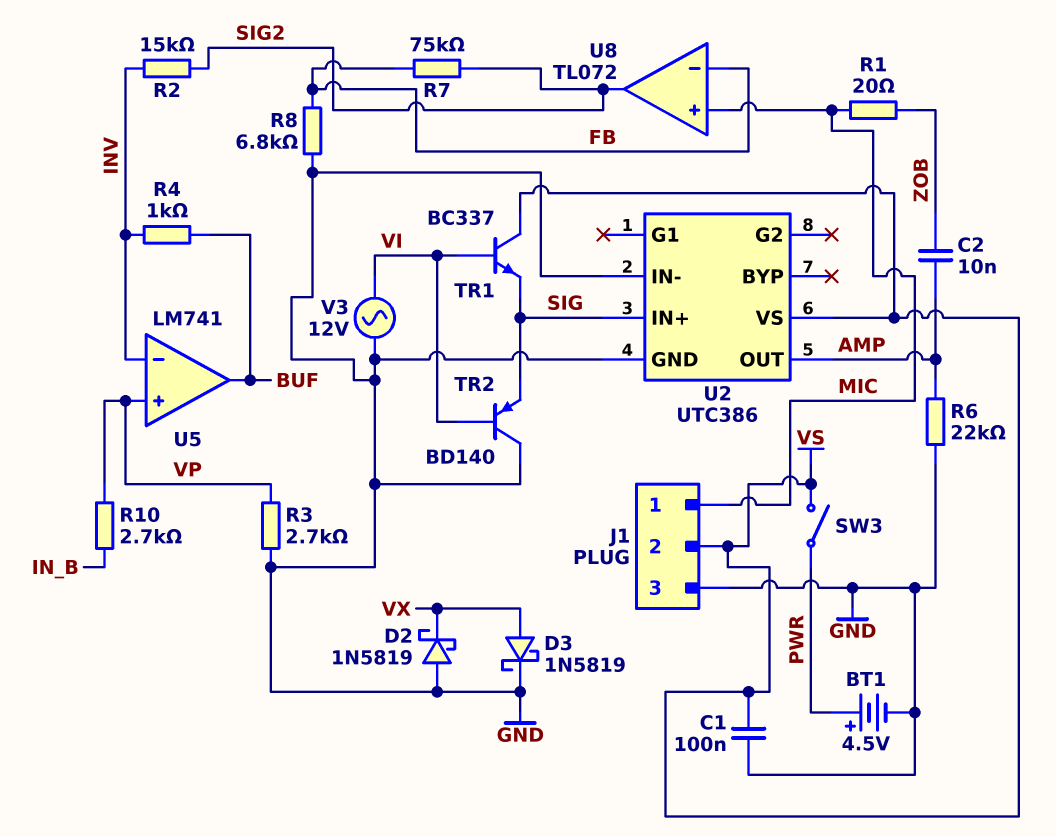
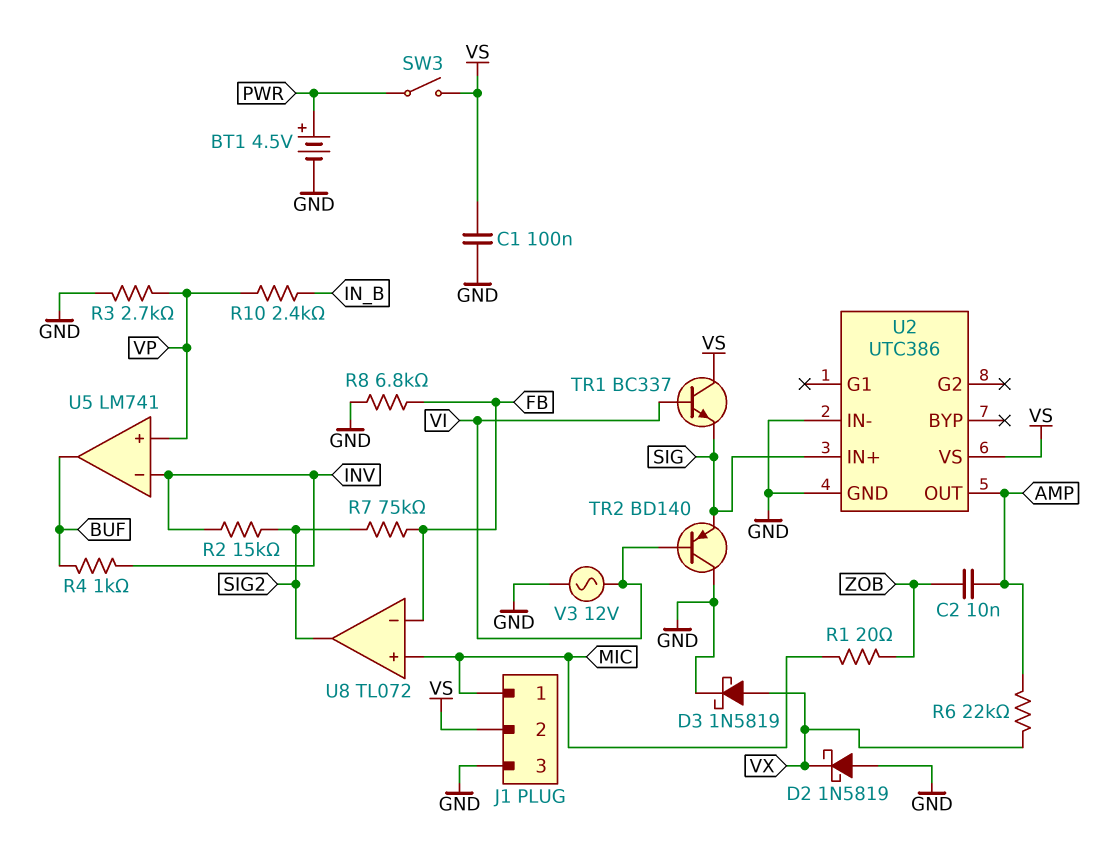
R6: 22k (AMP, GND) -> 22k (AMP, VX)
R10: 2.7k (IN_B, VP) -> 2.4k (IN_B, VP)

